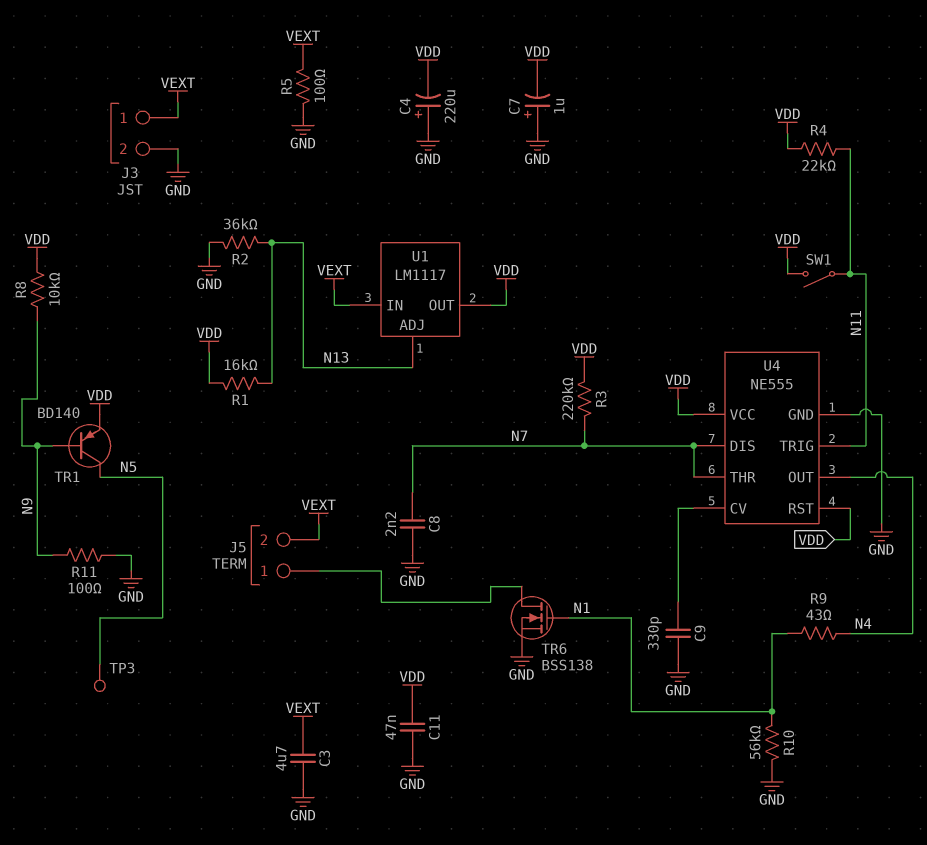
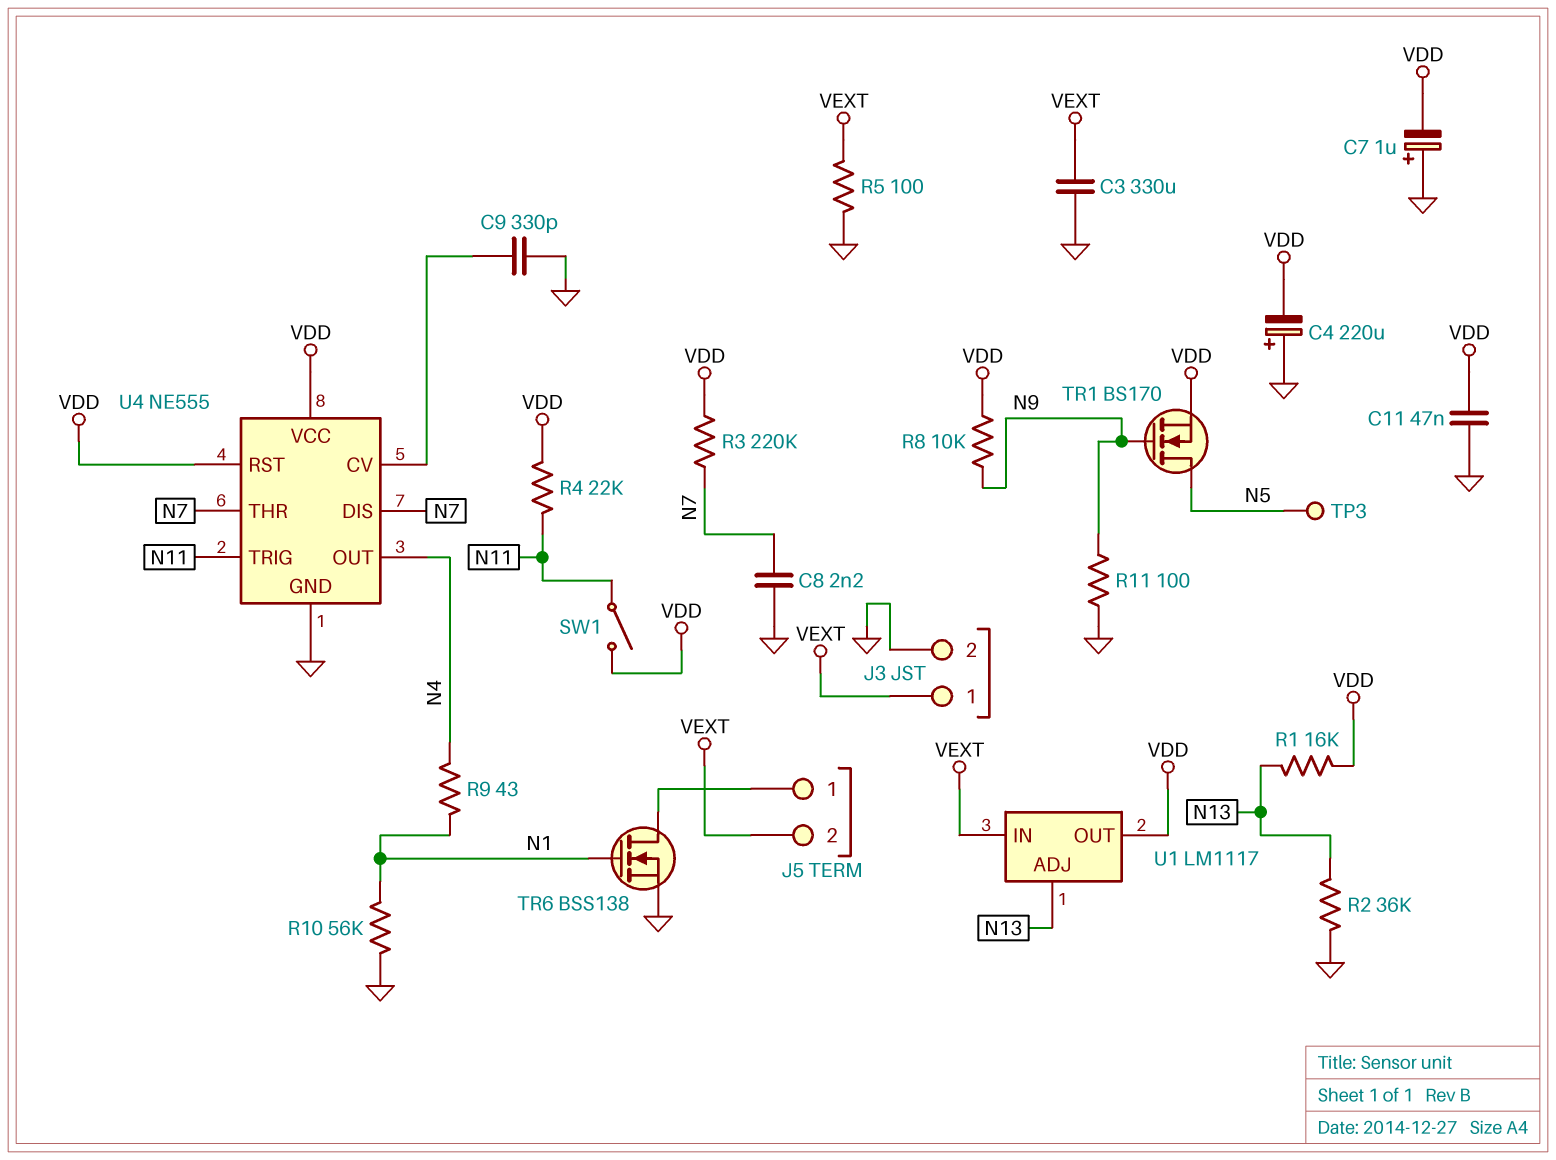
C3: 4.7uF (GND, VEXT) -> 330uF (GND, VEXT)
TR1: PNP BD140 (B N9, C N5, E VDD) -> NMOS BS170 (G N9, D N5, S VDD)

